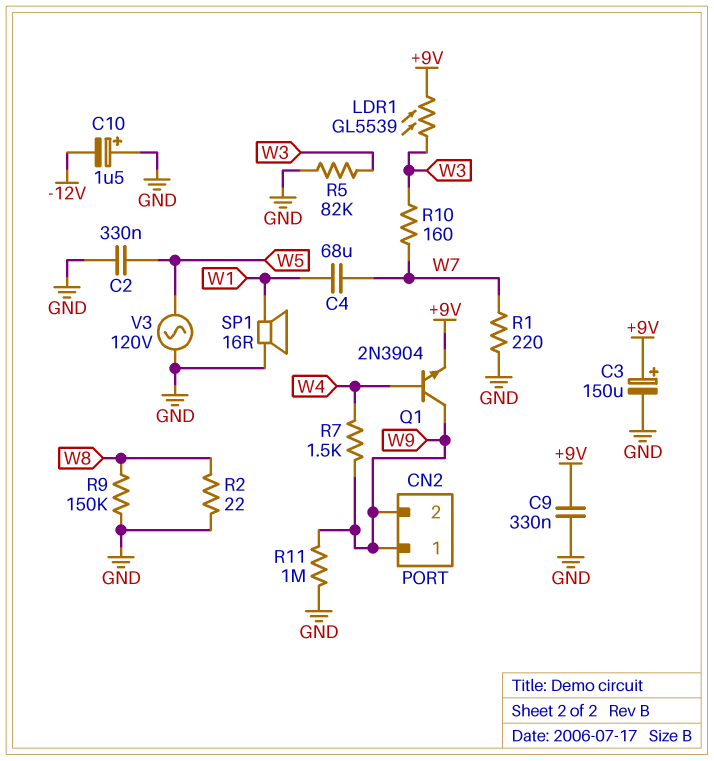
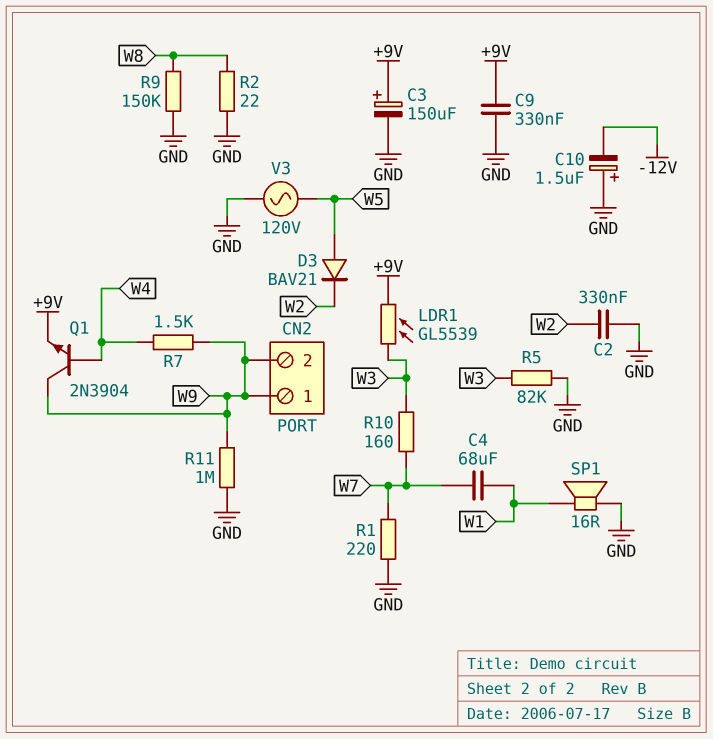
C2: 330nF (GND, W5) -> 330nF (GND, W2)
D3: none -> diode BAV21 (A W5, K W2)

